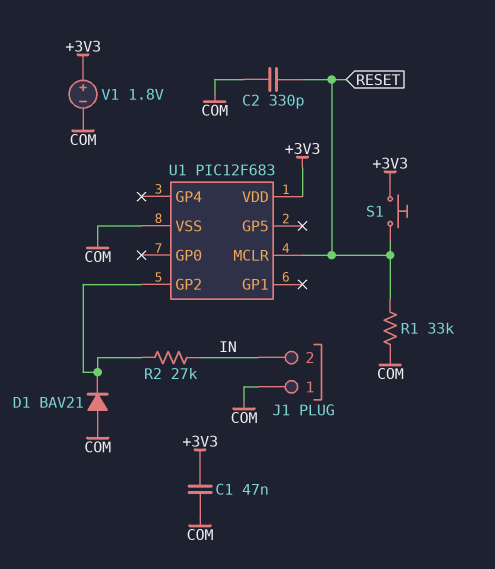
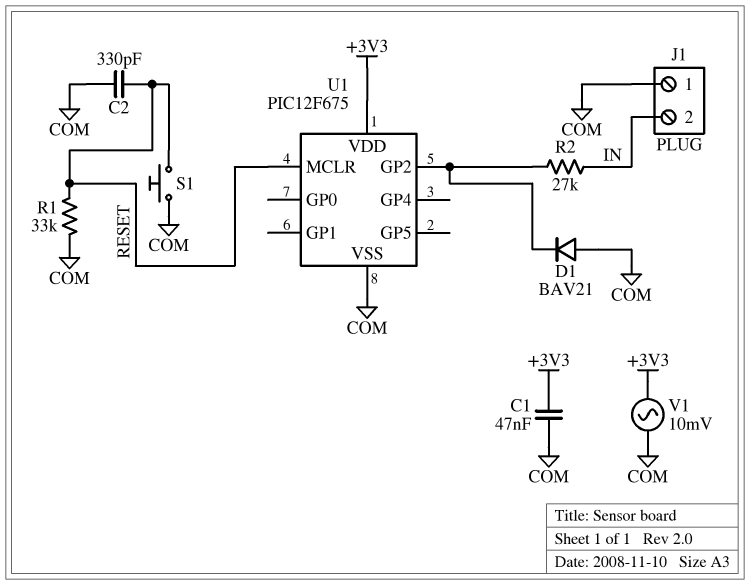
S1: button (+3V3, RESET) -> button (COM, RESET)
U1: PIC12F683 -> PIC12F675
V1: 1.8V (plus +3V3, minus COM) -> AC 10mV (+3V3, COM)

